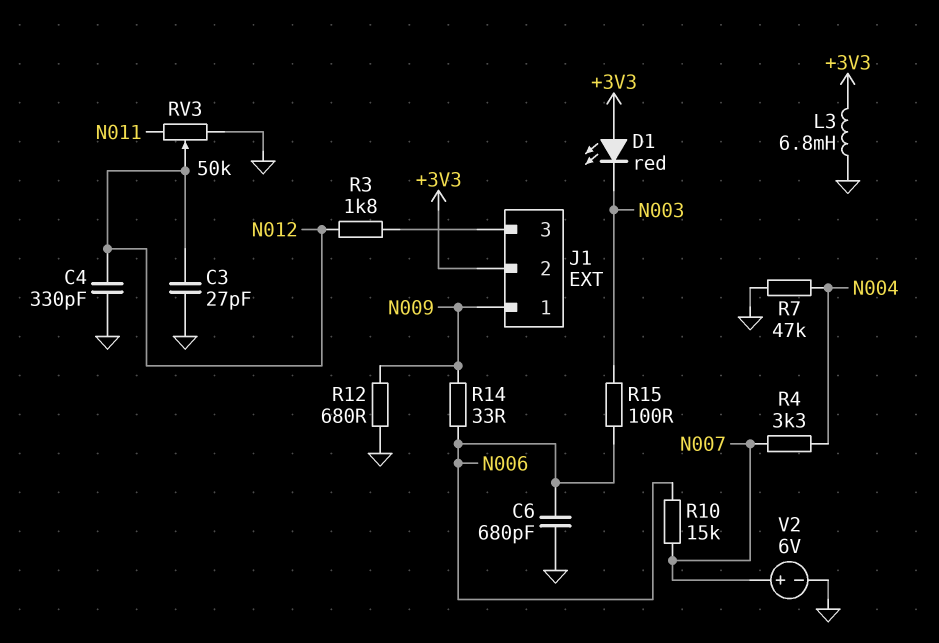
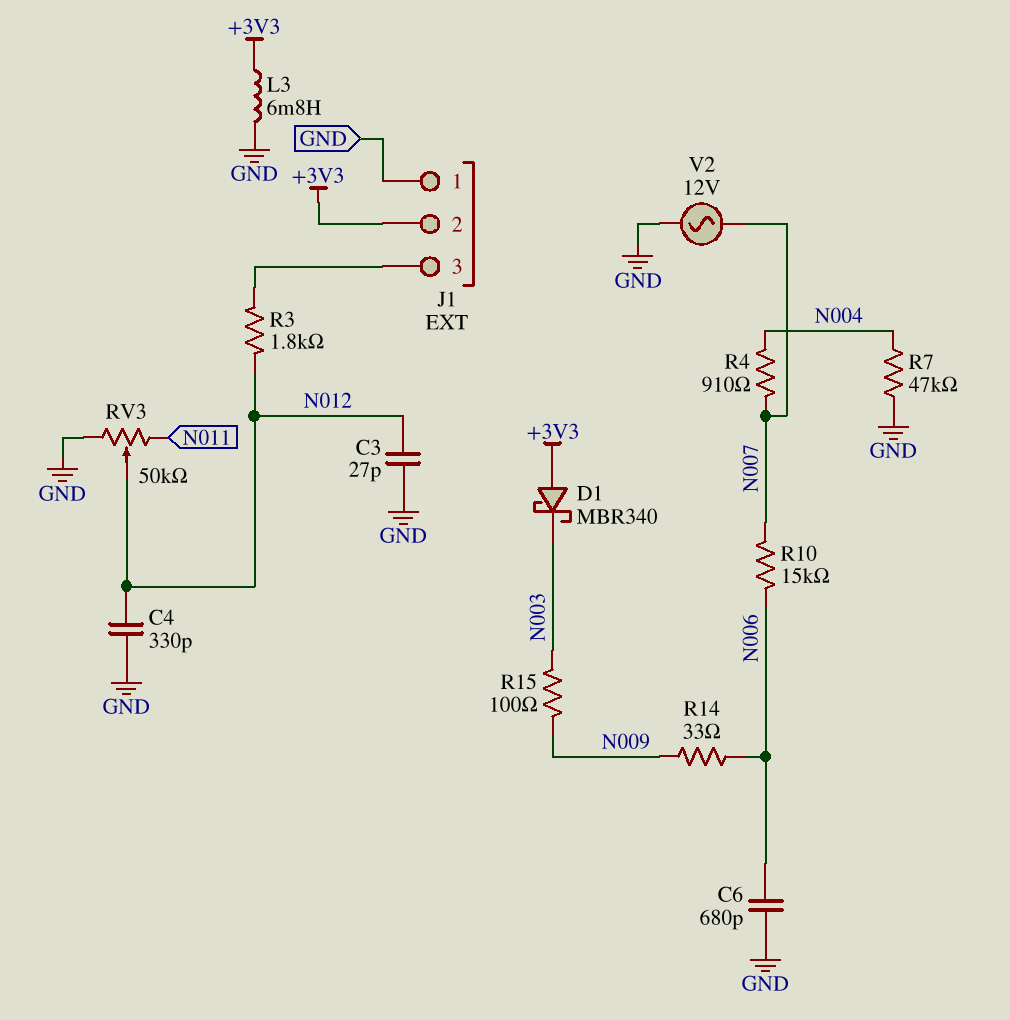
D1: LED red (A +3V3, K N003) -> schottky MBR340 (A +3V3, K N003)
J1 pin 1: N009 -> GND
R4: 3.3k (N004, N007) -> 910 (N004, N007)
R12: 680 (GND, N009) -> none
R15: 100 (N003, N006) -> 100 (N003, N009)
V2: 6V (plus N007, minus GND) -> AC 12V (GND, N007)

